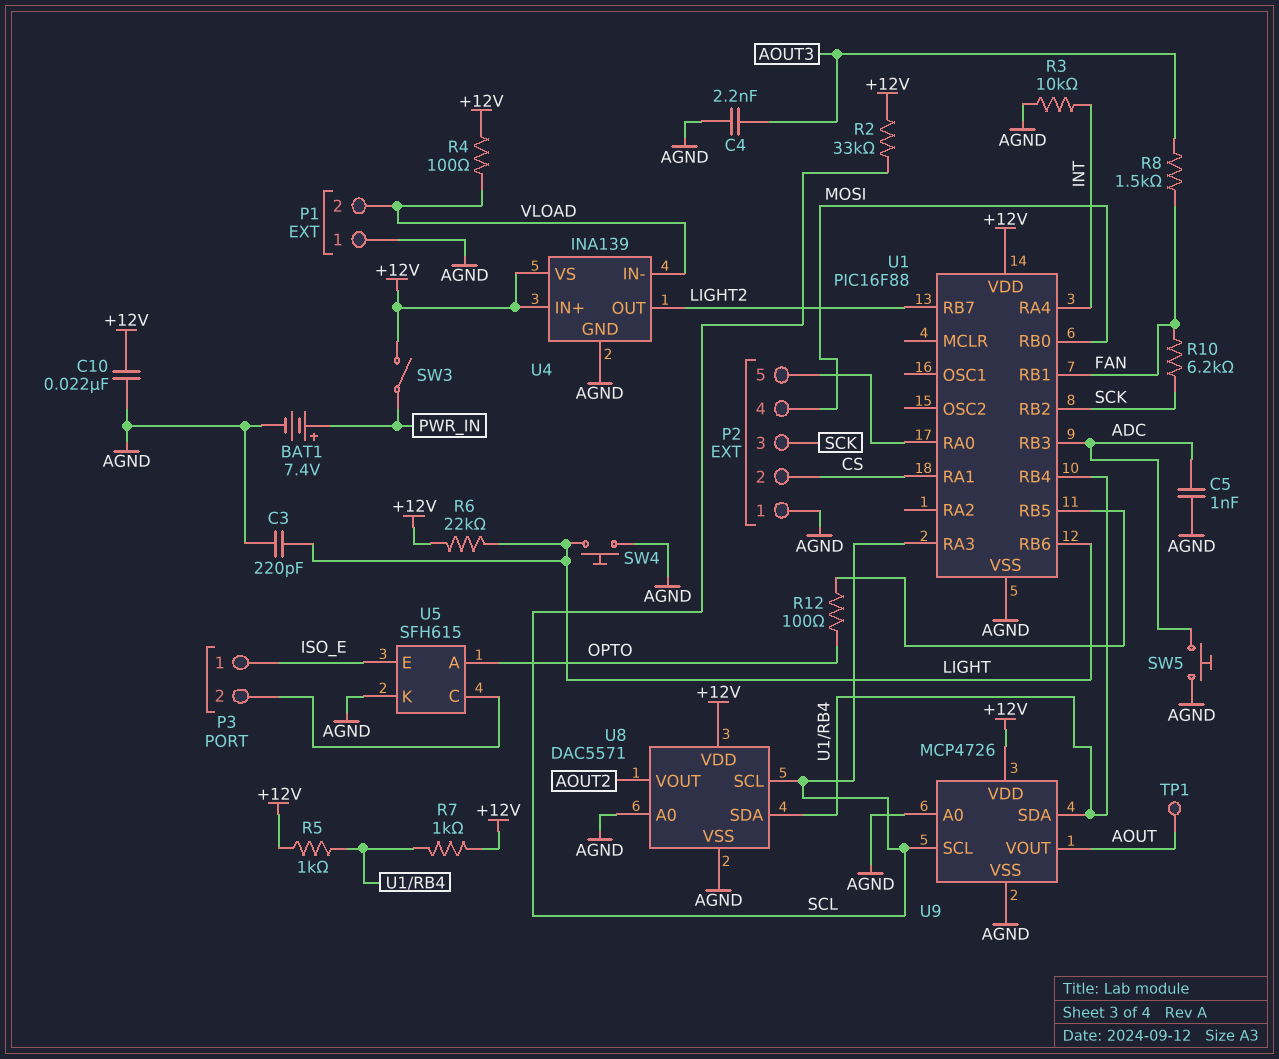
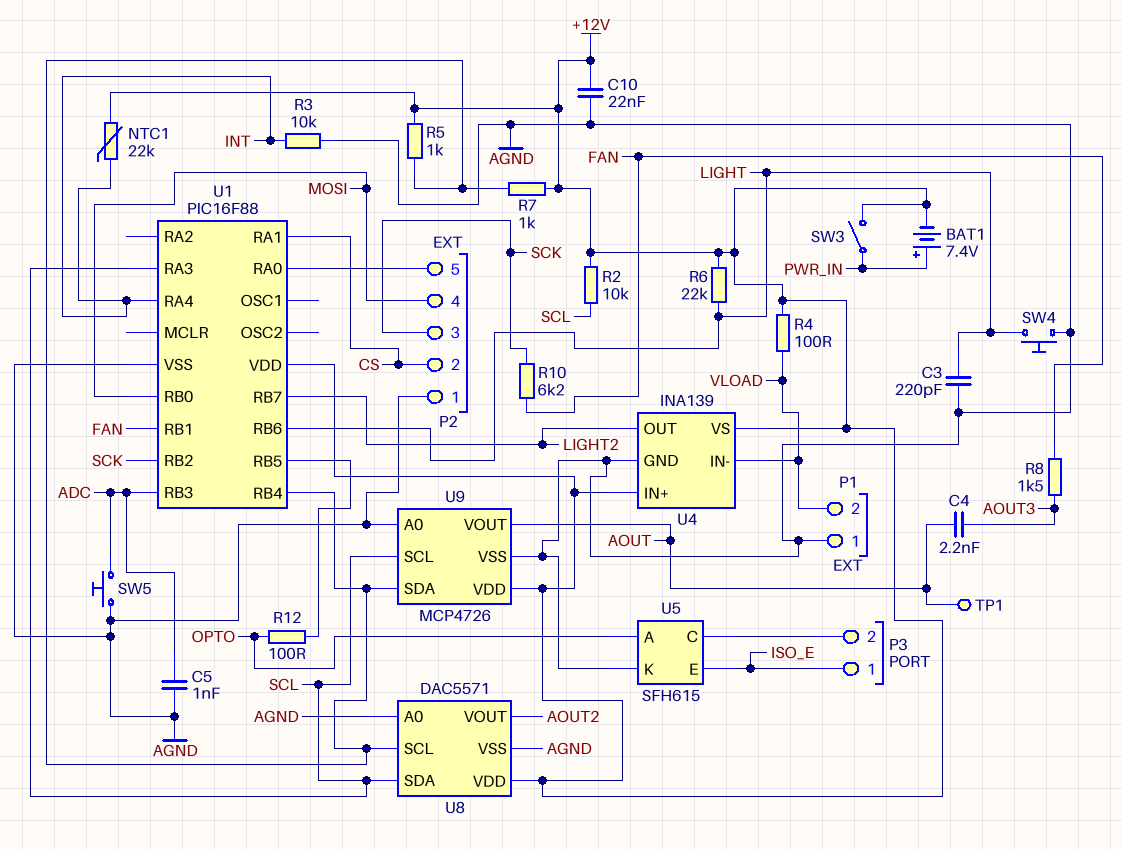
BAT1: 7.4V (plus PWR_IN, minus AGND) -> 7.4V (plus PWR_IN, minus +12V)
C4: 2.2nF (AGND, AOUT3) -> 2.2nF (AOUT, AOUT3)
NTC1: none -> 22k (+12V, INT)
R2: 33k (+12V, SCL) -> 10k (+12V, SCL)
U8 pin SCL: SCL -> U1/RB4
U8 pin SDA: U1/RB4 -> SCL

